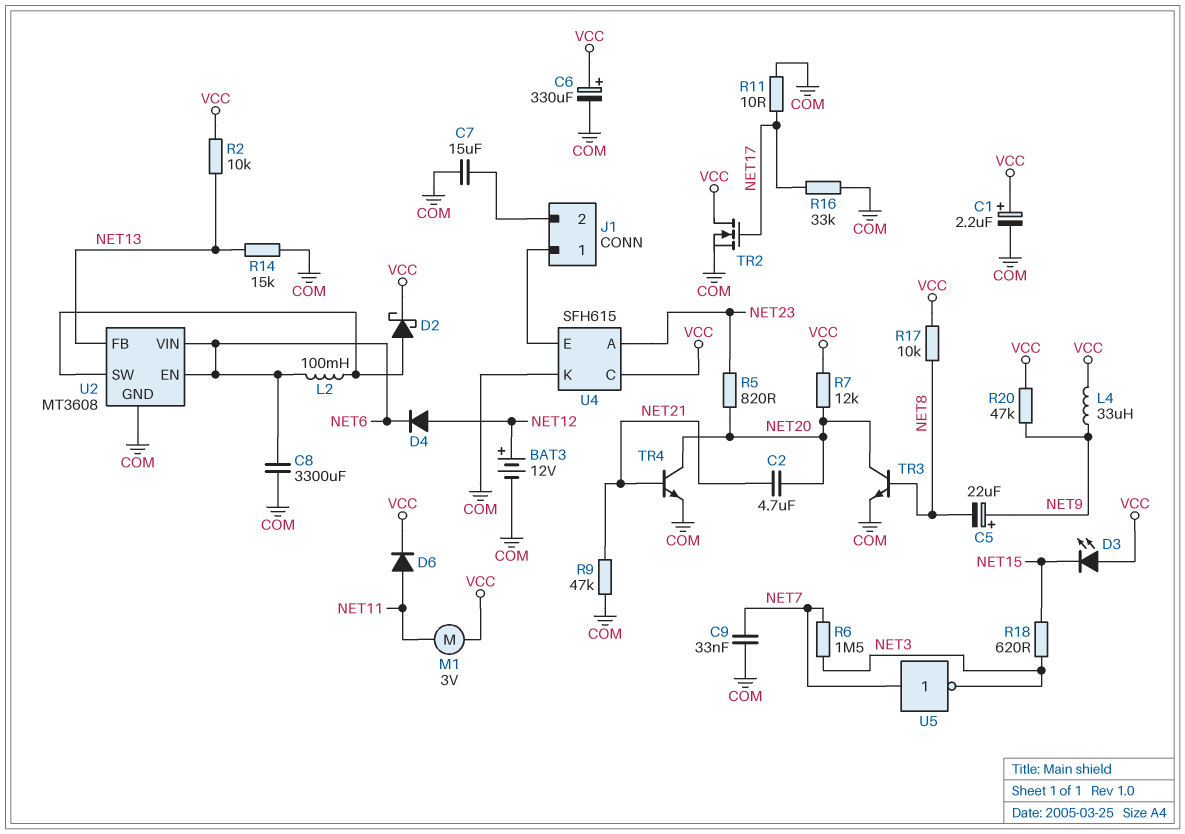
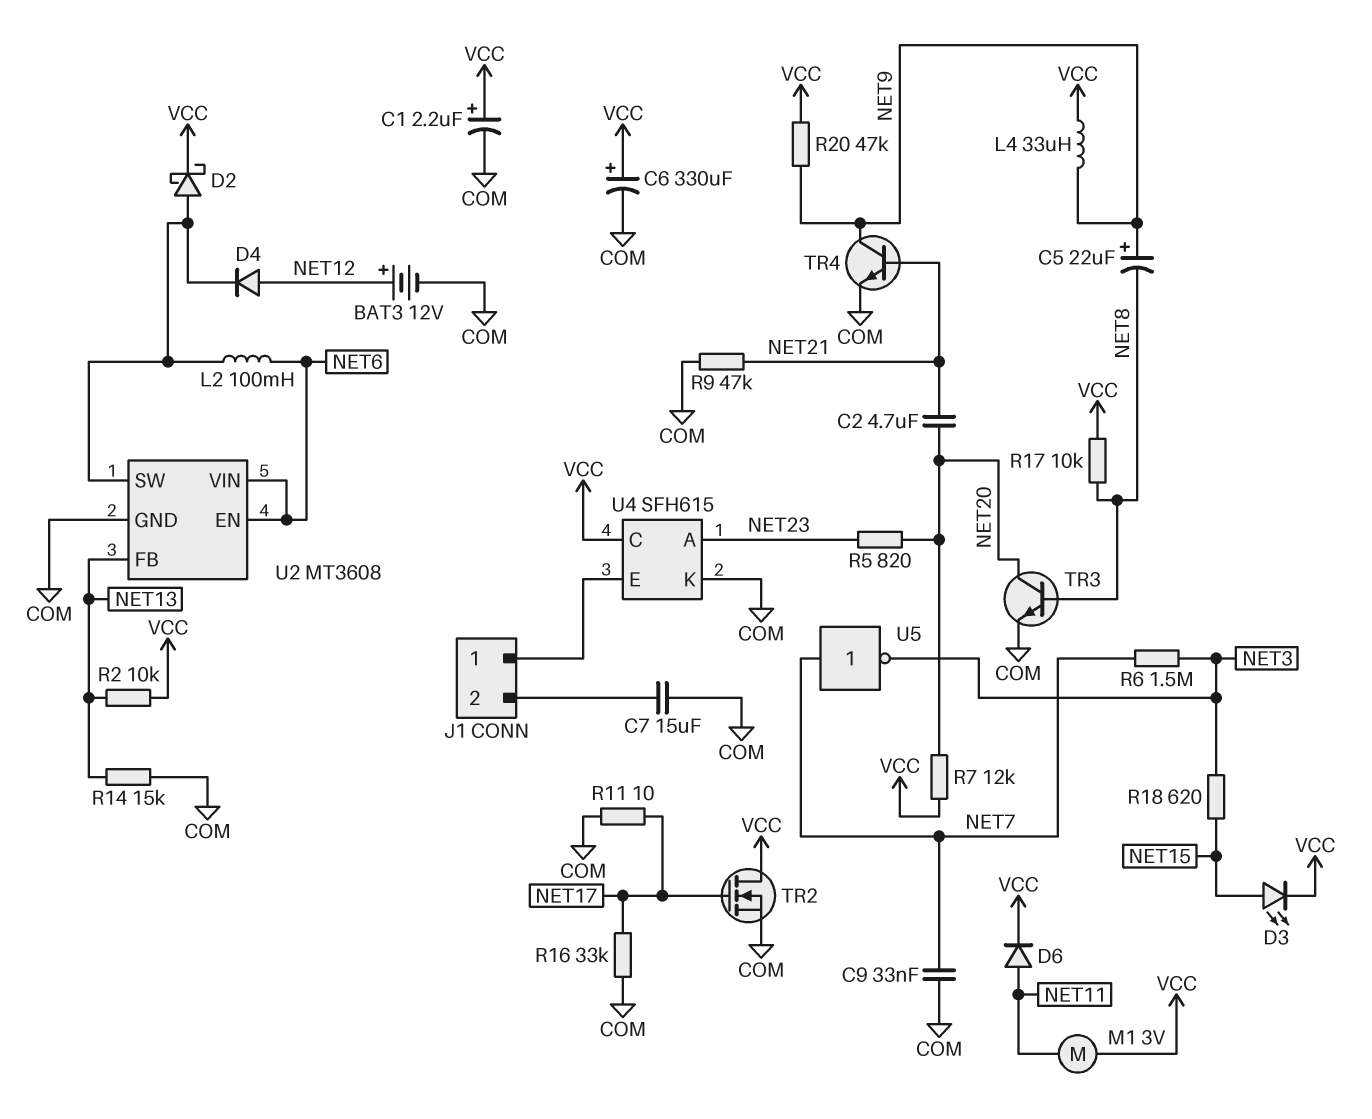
C8: 3300uF (COM, NET6) -> none
D3: LED (A VCC, K NET15) -> LED (A NET15, K VCC)
D4: diode (A NET12, K NET6) -> diode (A NET12, K U2/SW)
TR4: NPN (B NET21, C NET20, E COM) -> NPN (B NET21, C NET9, E COM)

